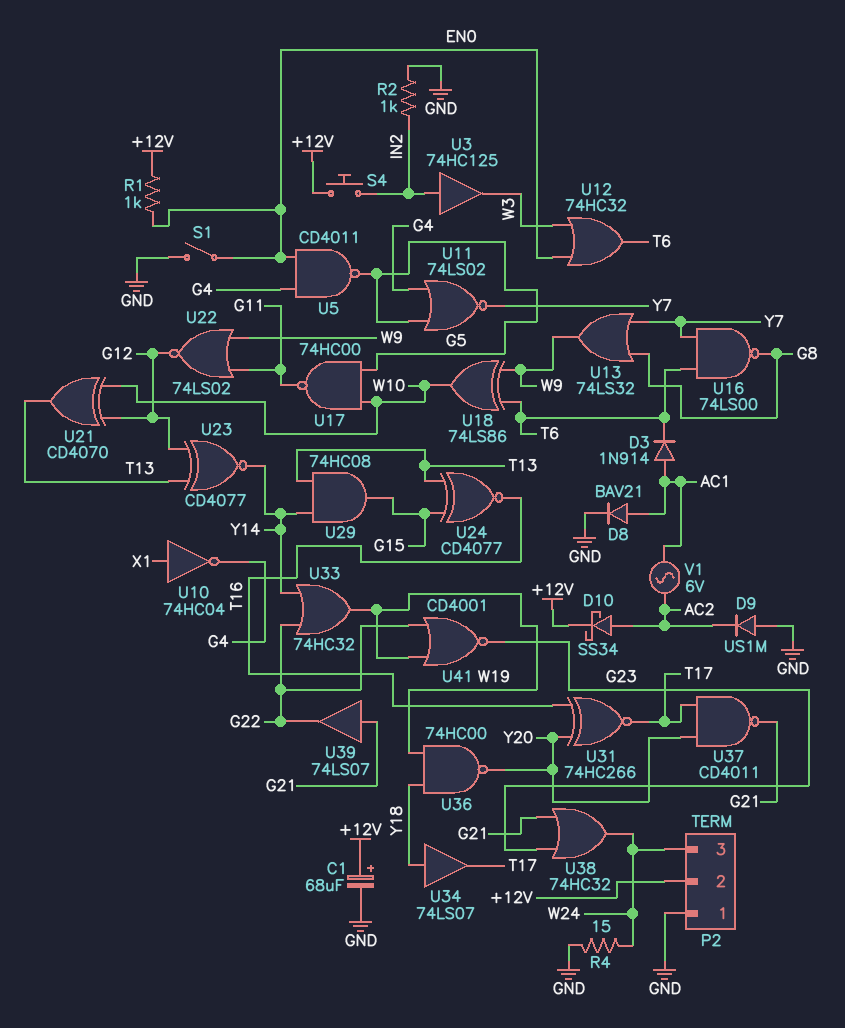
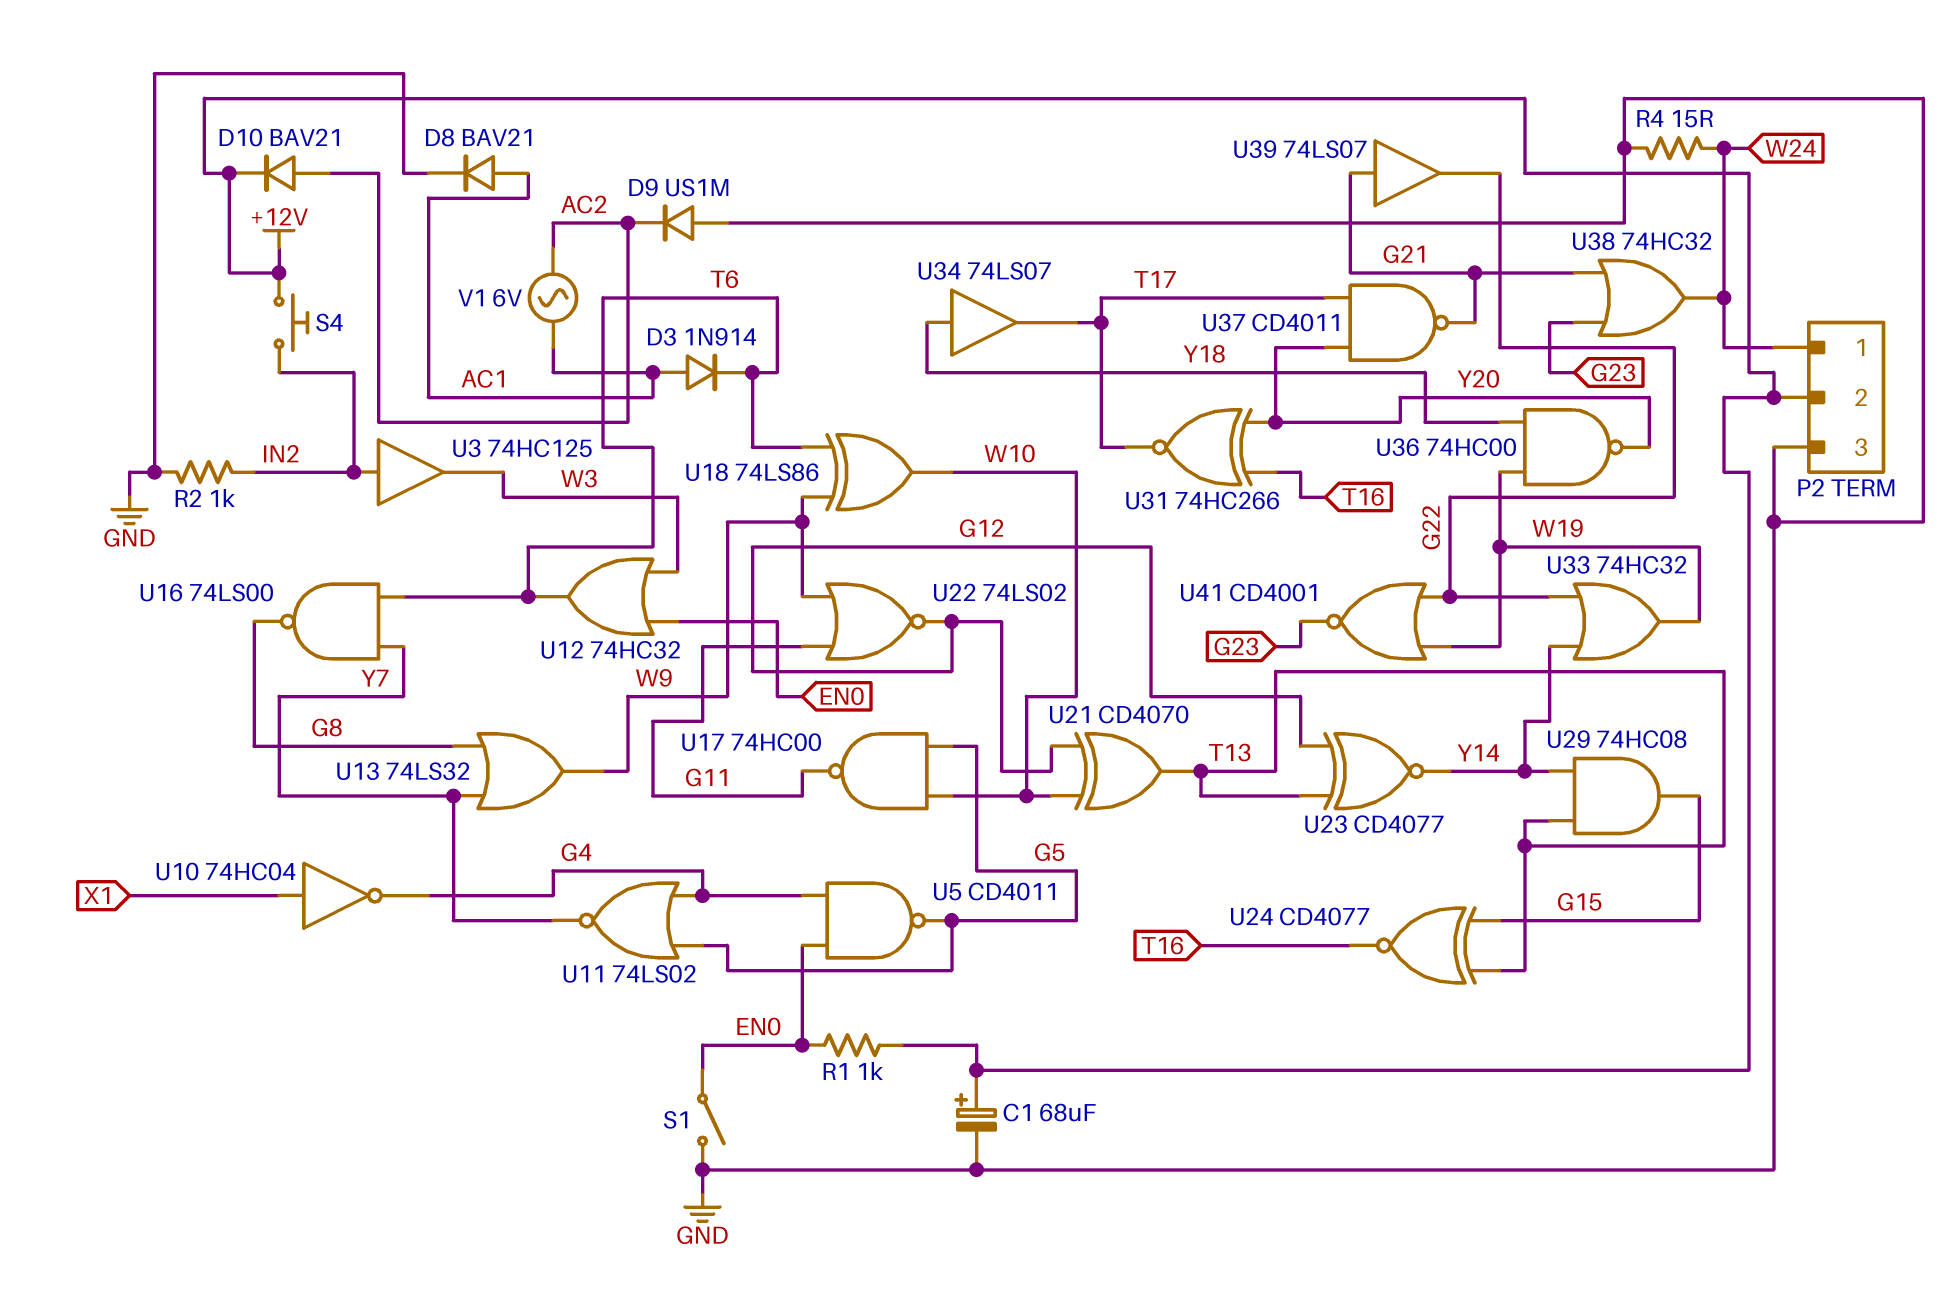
D10: schottky SS34 (A AC2, K +12V) -> diode BAV21 (A AC2, K +12V)
P2 pin 1: GND -> W24
P2 pin 3: W24 -> GND

